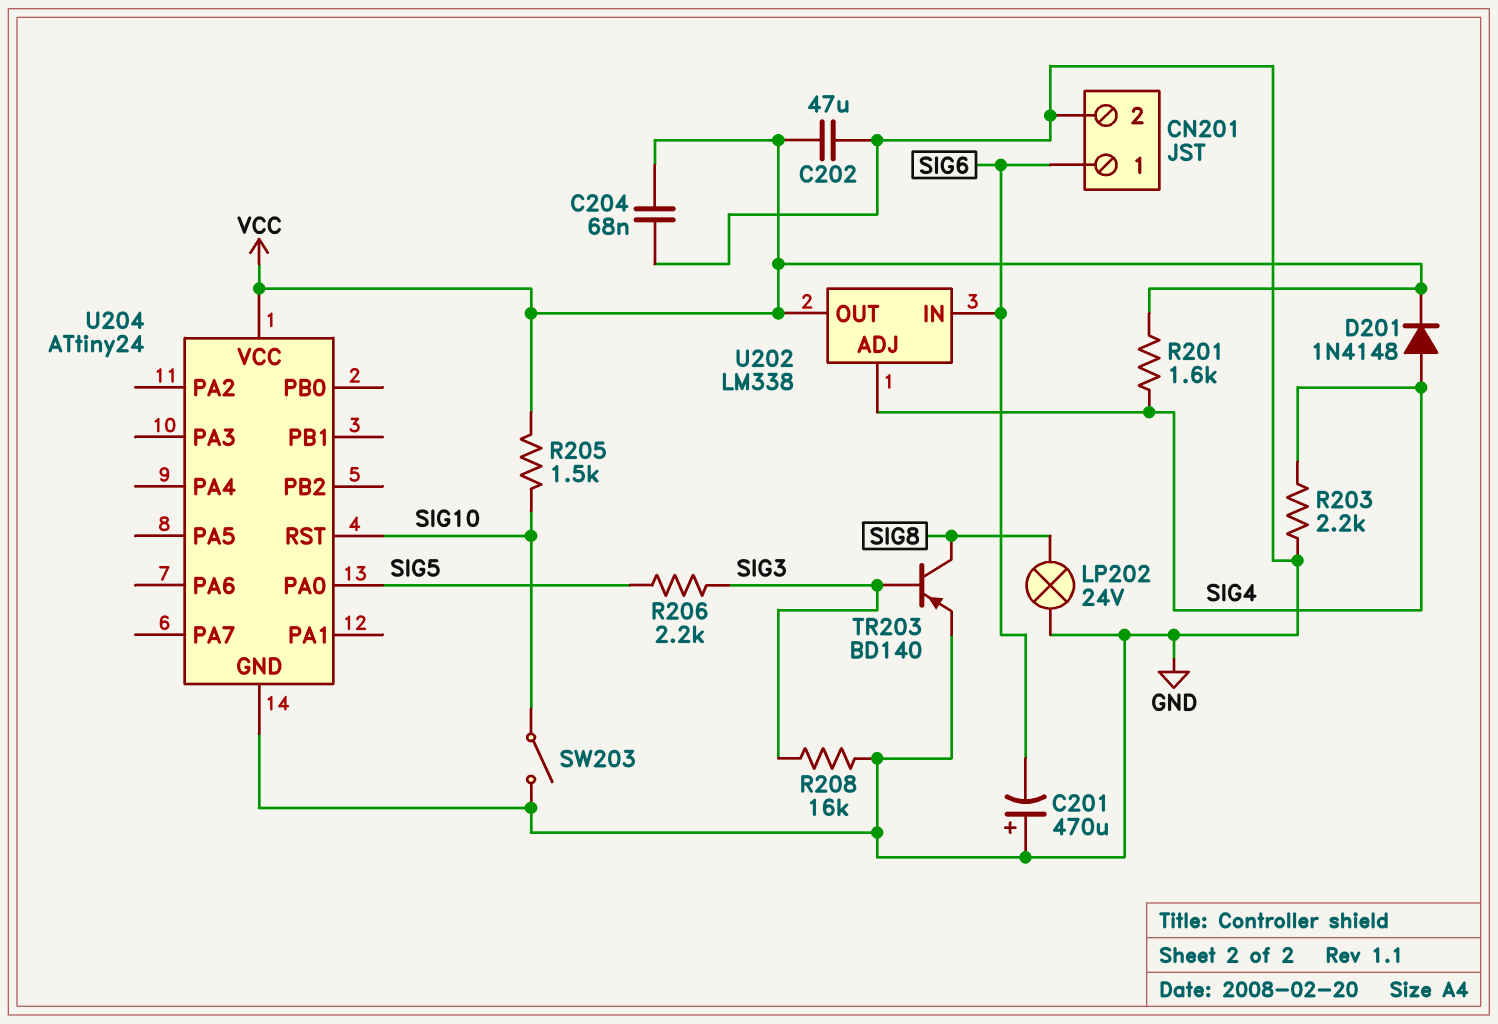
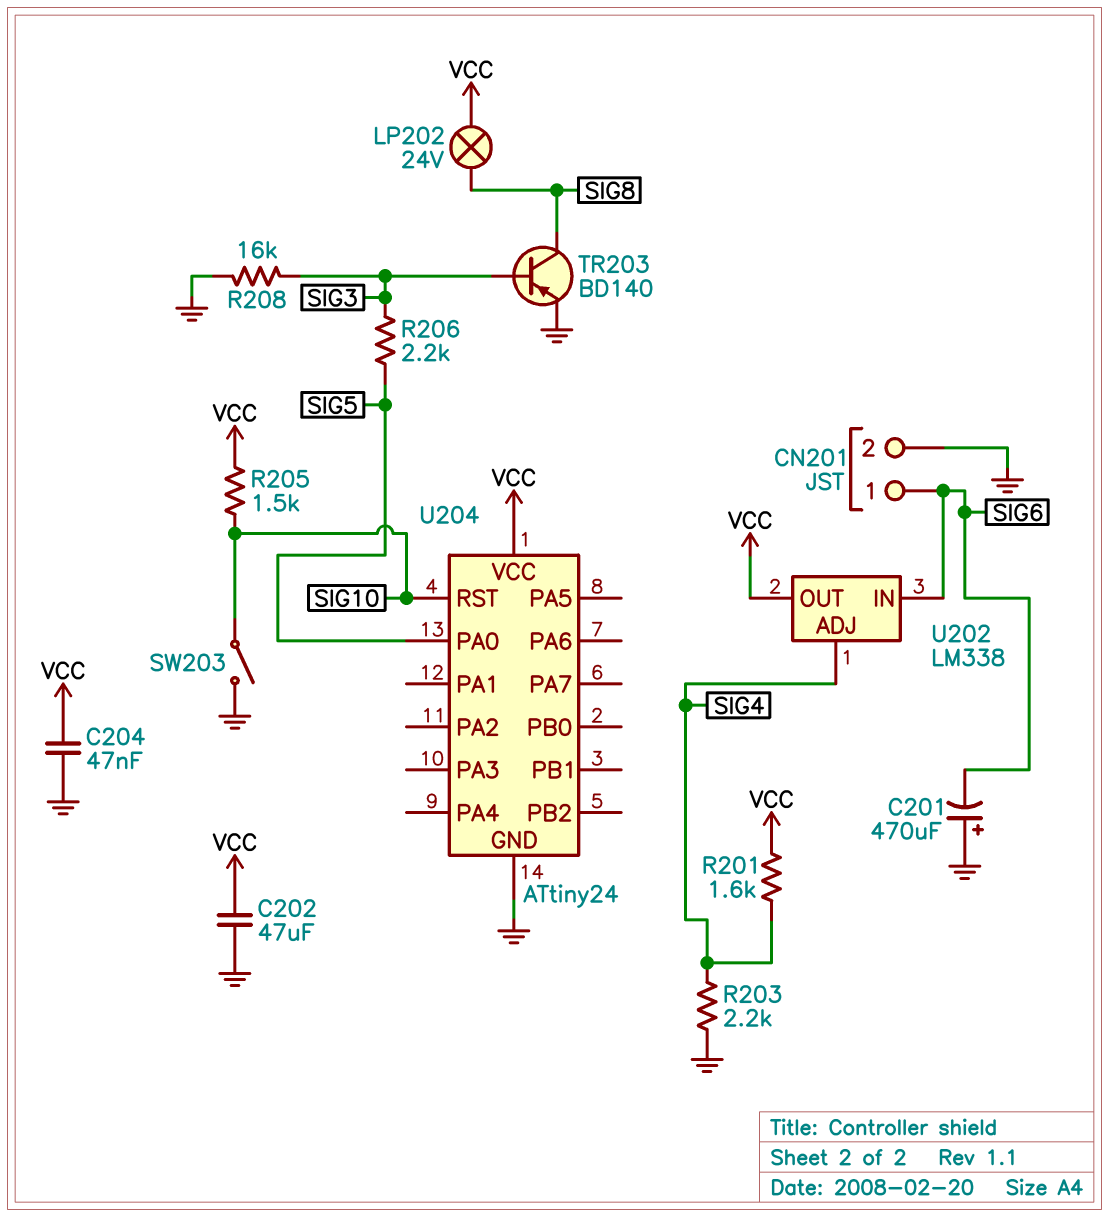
C204: 68nF (GND, VCC) -> 47nF (GND, VCC)
D201: diode 1N4148 (A SIG4, K VCC) -> none
LP202: lamp 24V (GND, SIG8) -> lamp 24V (SIG8, VCC)

